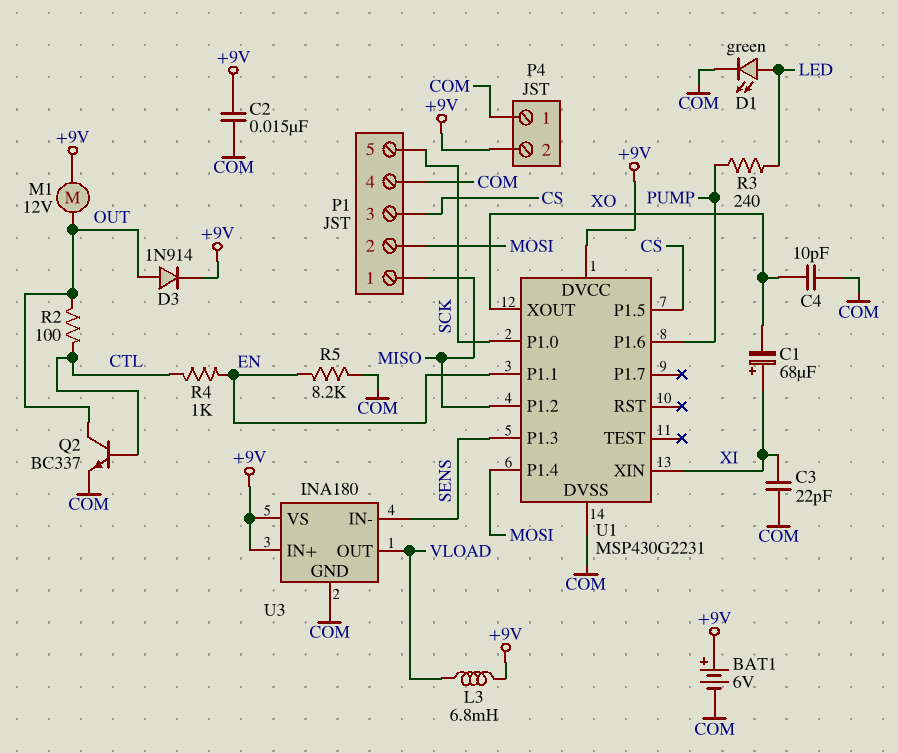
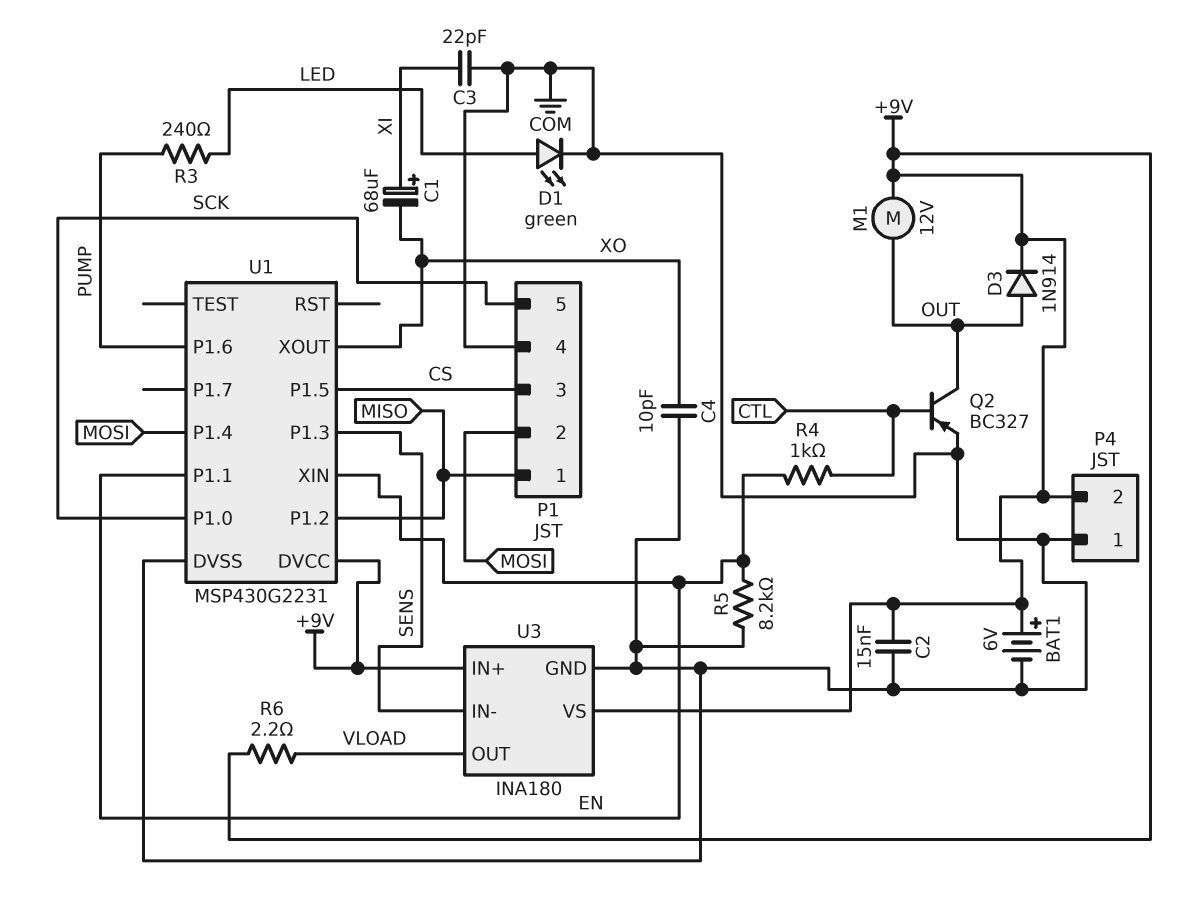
L3: 6.8mH (+9V, VLOAD) -> none
Q2: NPN BC337 (B CTL, C OUT, E COM) -> PNP BC327 (B CTL, C OUT, E COM)
R2: 100 (CTL, OUT) -> none
R6: none -> 2.2 (+9V, VLOAD)
U1 pin XIN: XI -> EN

